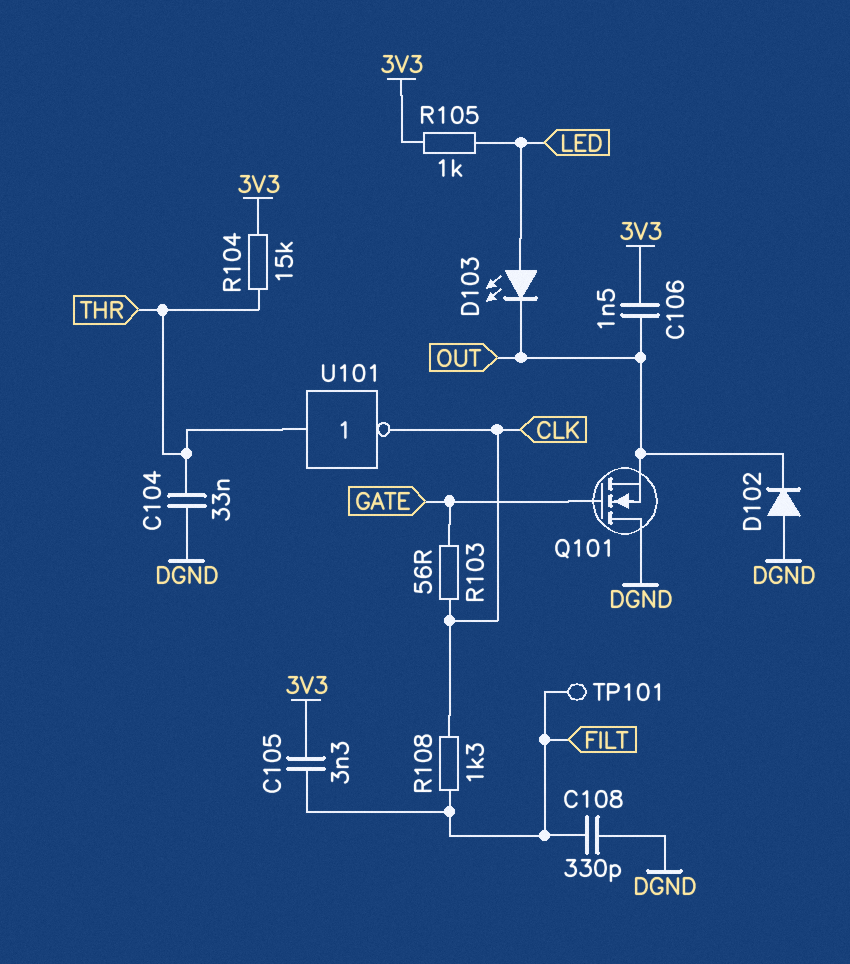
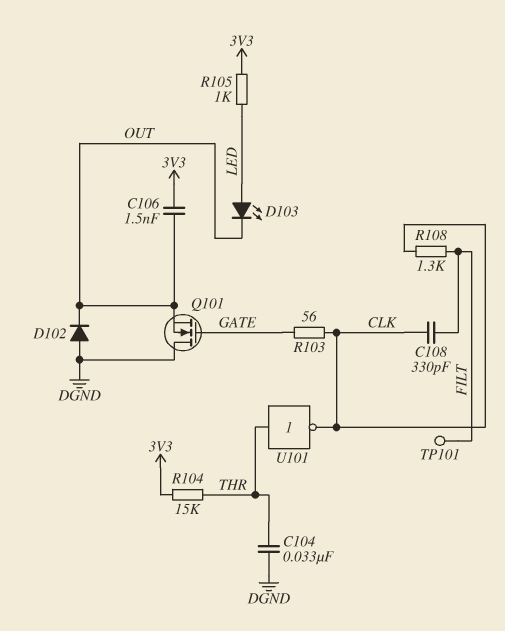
C105: 3.3nF (3V3, FILT) -> none
C108: 330pF (DGND, FILT) -> 330pF (CLK, FILT)

